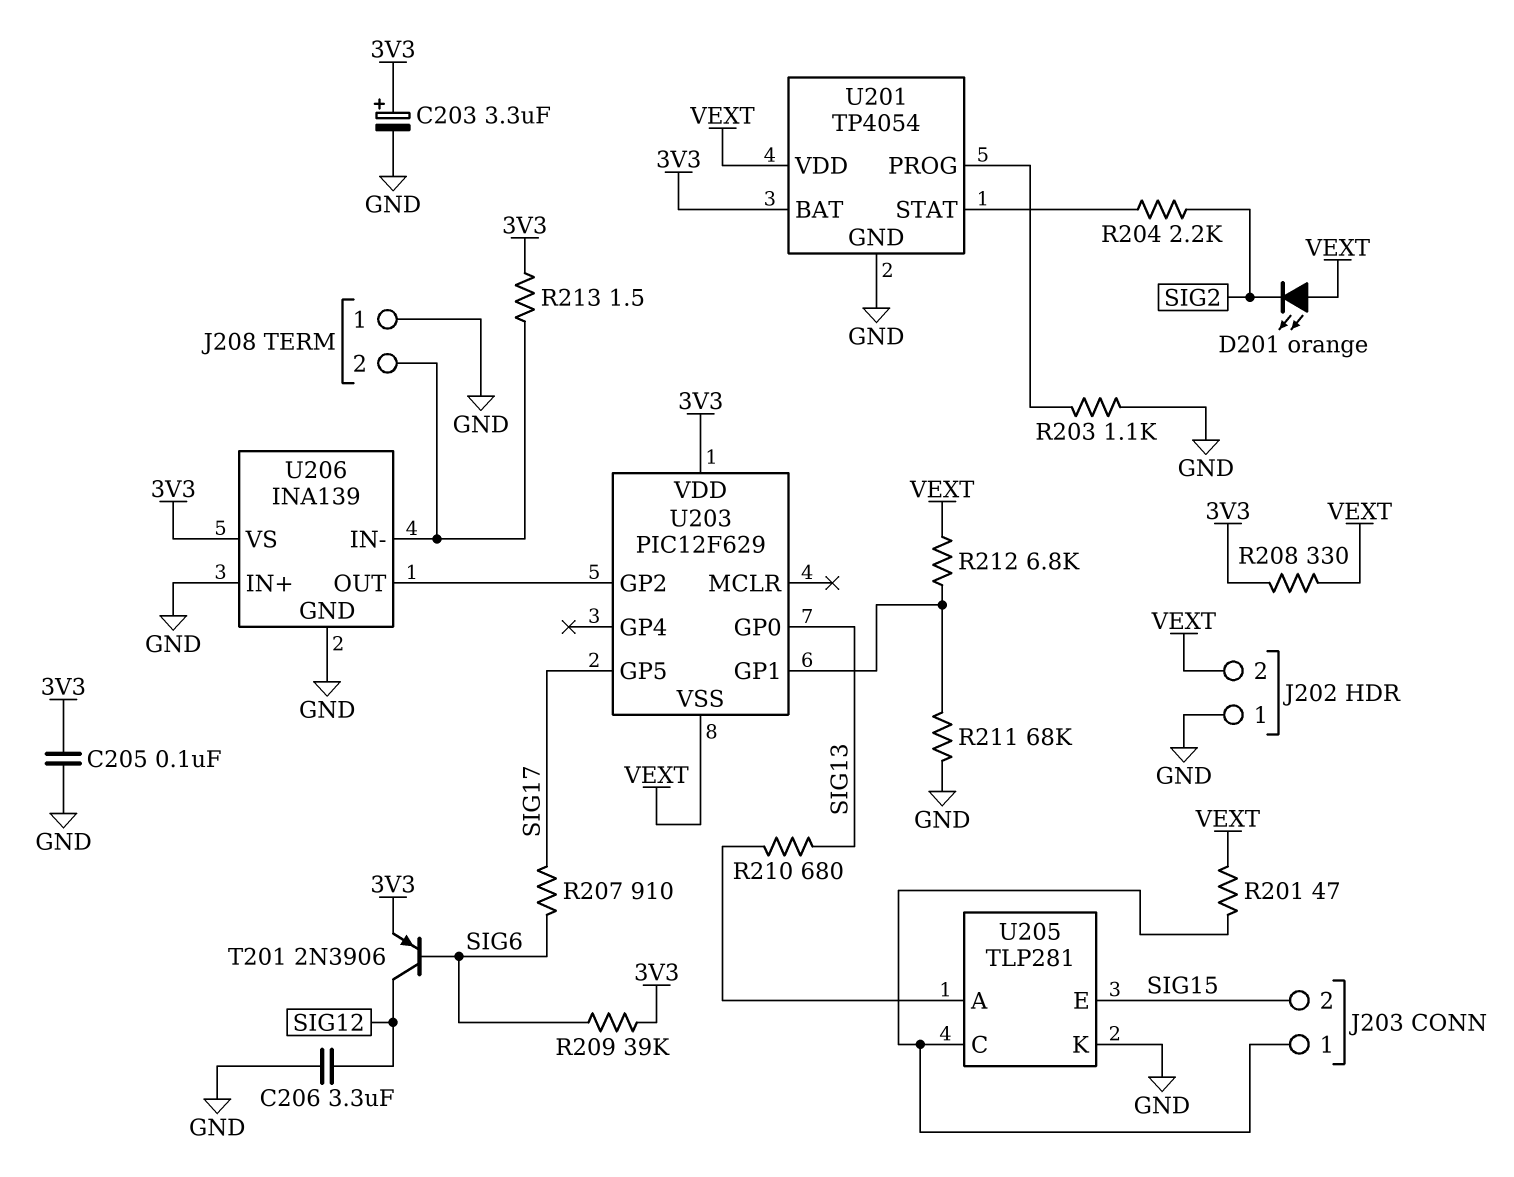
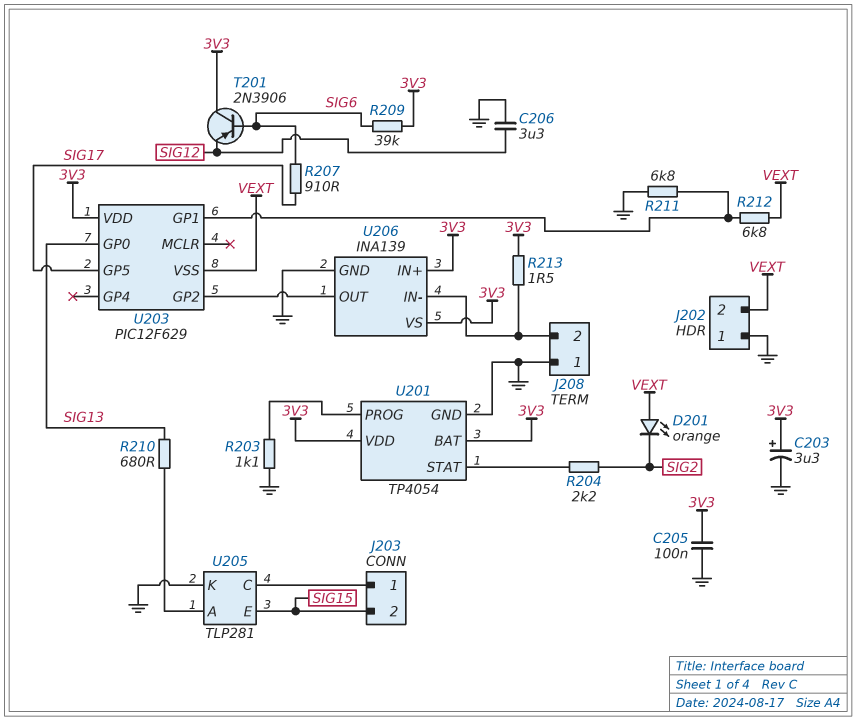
R201: 47 (J203/1, VEXT) -> none
R208: 330 (3V3, VEXT) -> none
R211: 68k (GND, U203/GP1) -> 6.8k (GND, U203/GP1)
T201: PNP 2N3906 (B SIG6, C SIG12, E 3V3) -> PNP 2N3906 (B SIG6, C 3V3, E SIG12)
U201 pin VDD: VEXT -> 3V3
U206 pin IN+: GND -> 3V3

